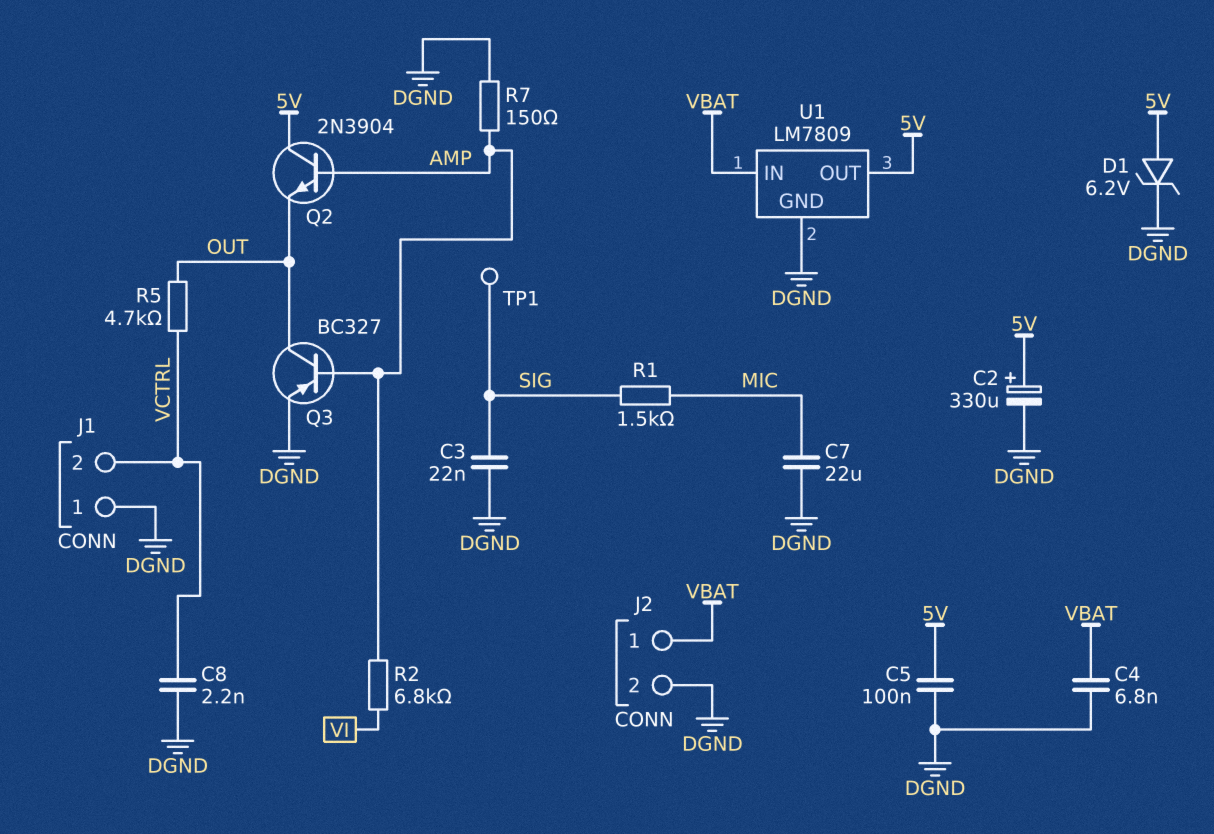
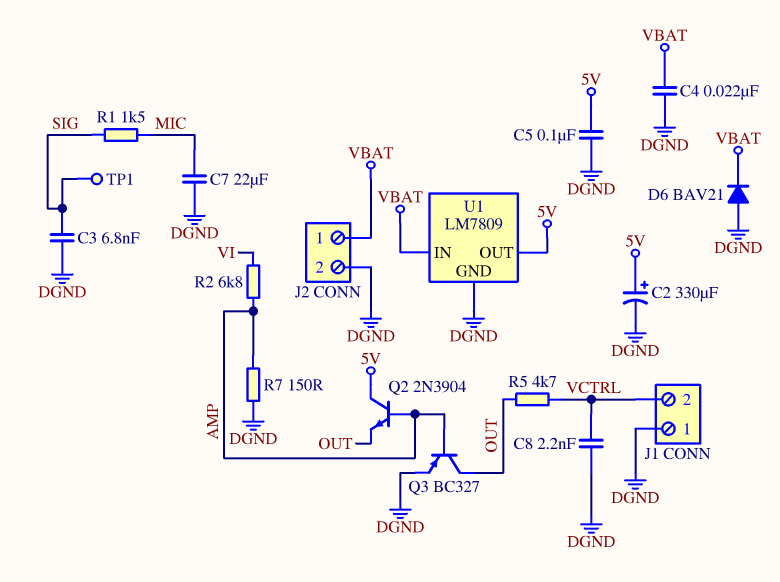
C3: 22nF (DGND, SIG) -> 6.8nF (DGND, SIG)
C4: 6.8nF (DGND, VBAT) -> 22nF (DGND, VBAT)
D1: zener 6.2V (A 5V, K DGND) -> none
D6: none -> diode BAV21 (A DGND, K VBAT)

